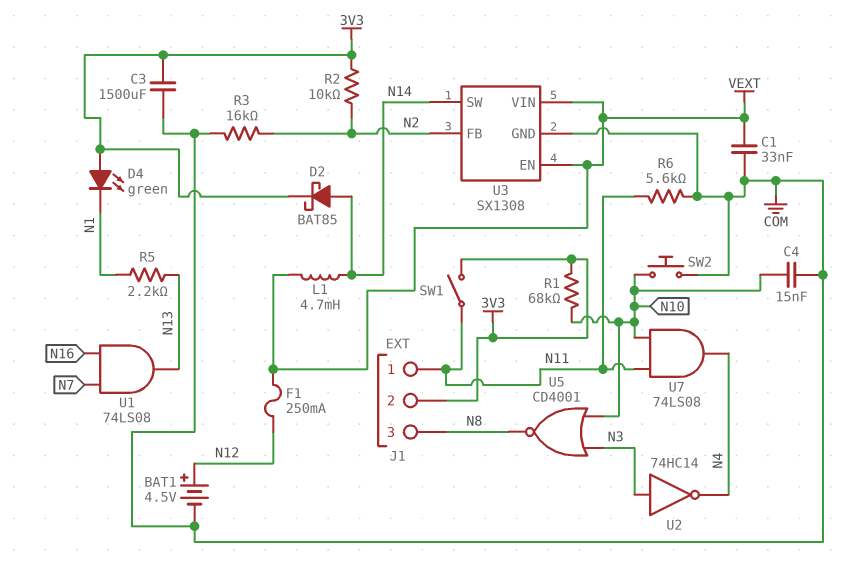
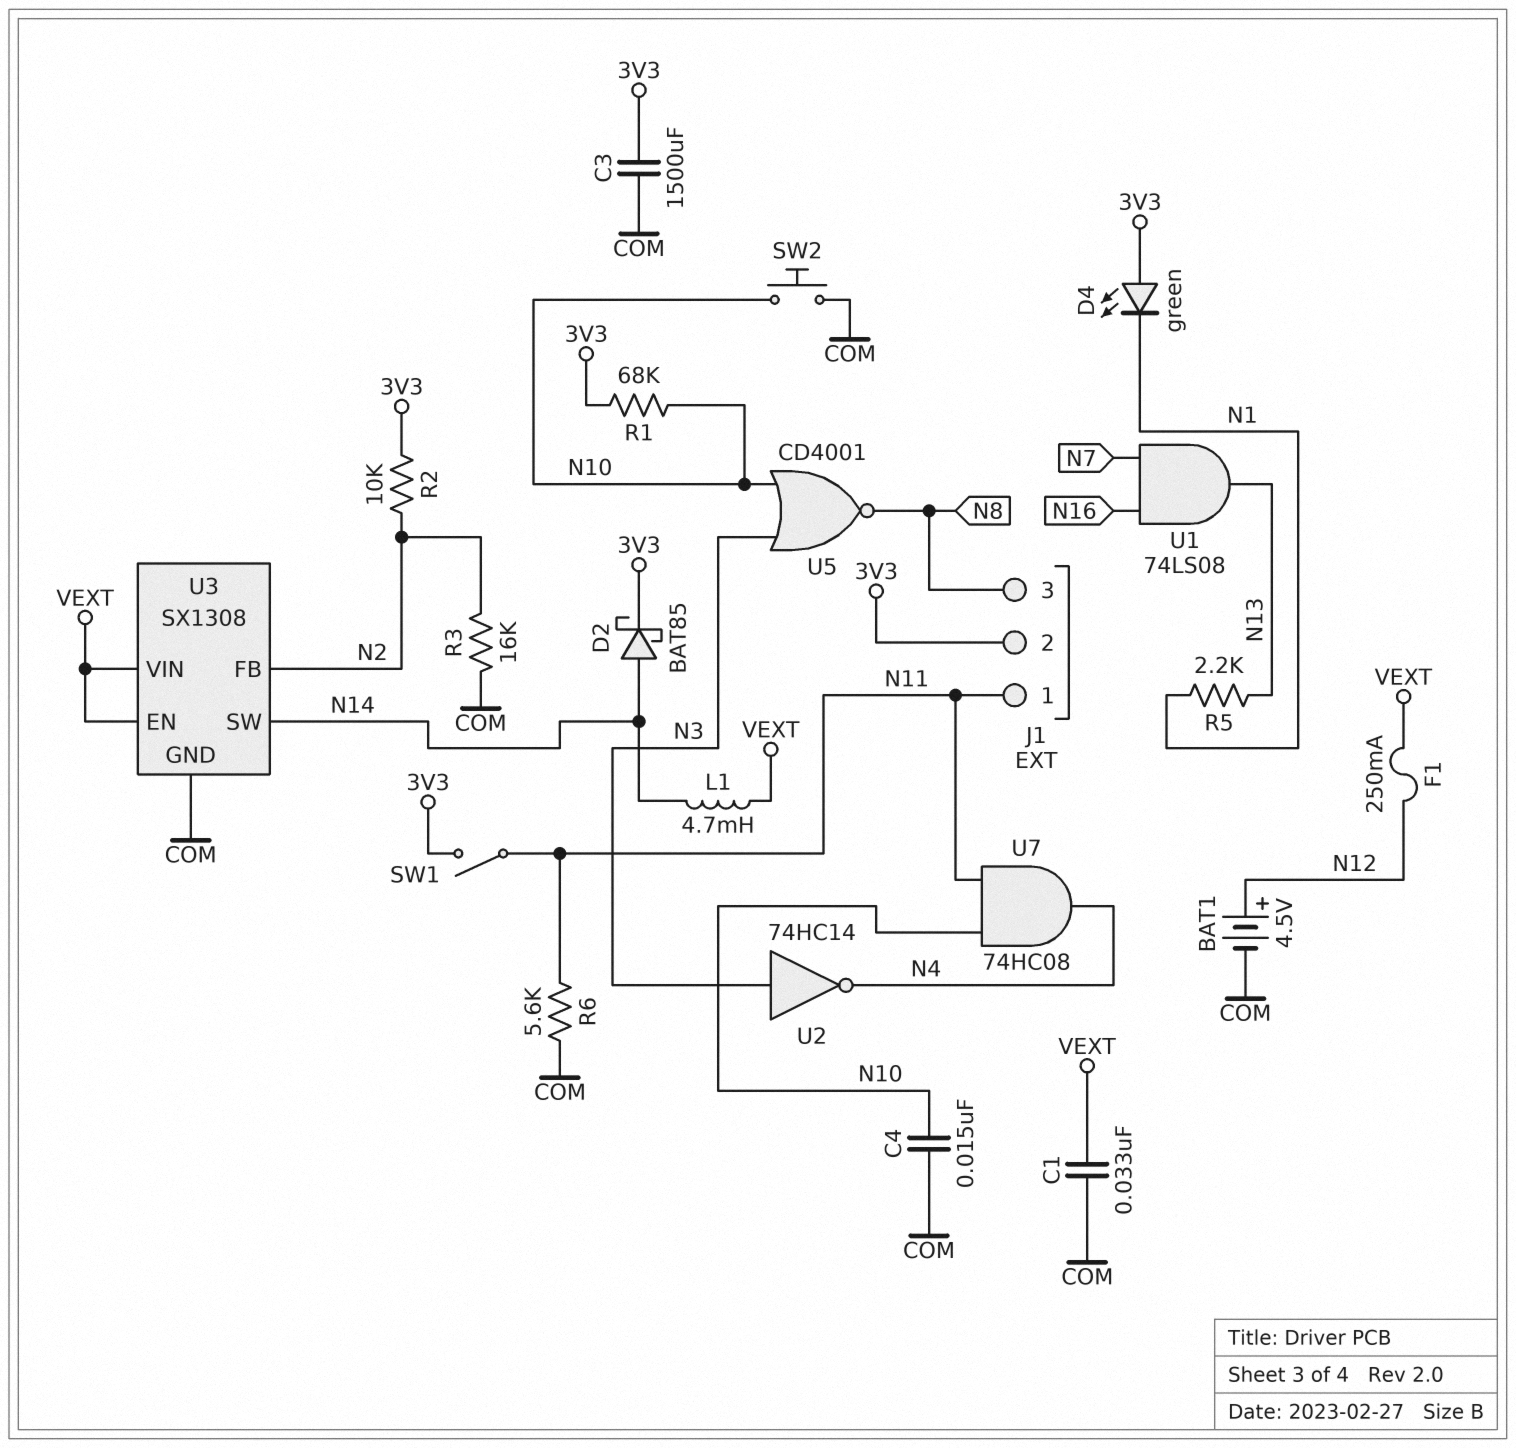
U7: AND 74LS08 (in N10, in N11, out N4) -> AND 74HC08 (in N10, in N11, out N4)

